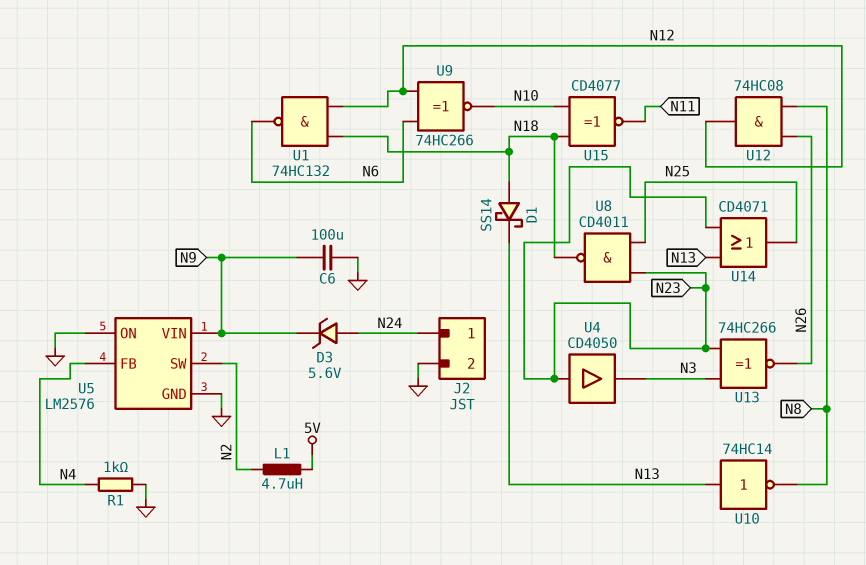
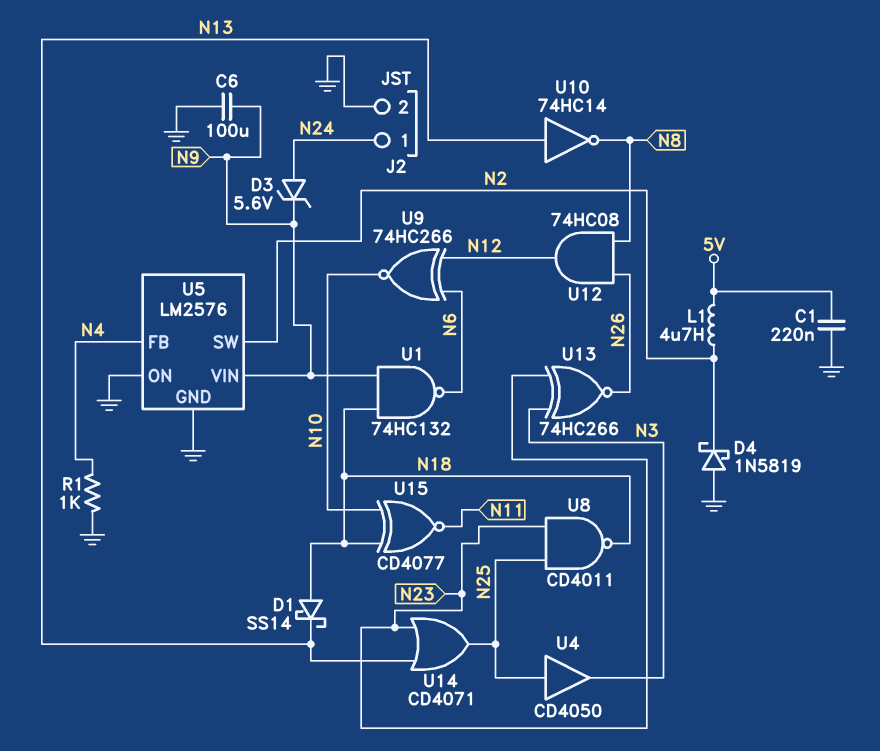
C1: none -> 220nF (5V, GND)
D4: none -> schottky 1N5819 (A GND, K N2)
U1: NAND 74HC132 (in N12, in N18, out N6) -> NAND 74HC132 (in N9, in N18, out N6)
U4: buffer CD4050 (in N23, out N3) -> buffer CD4050 (in N25, out N3)

